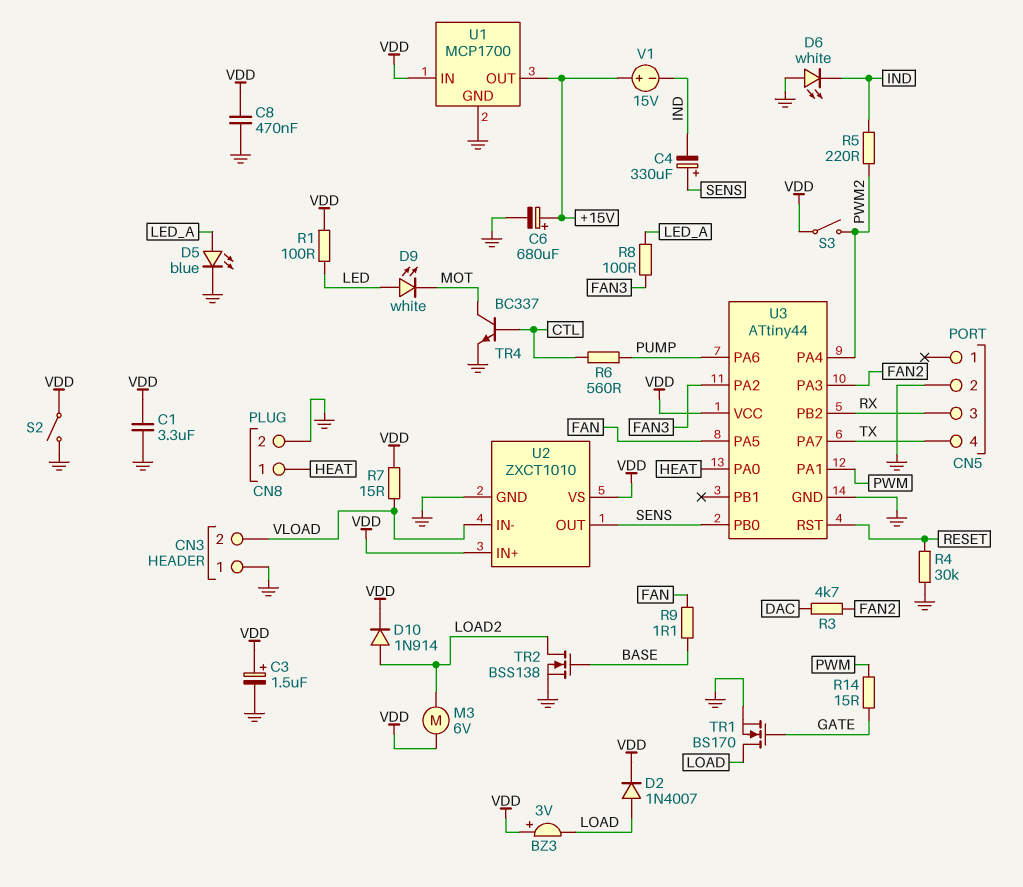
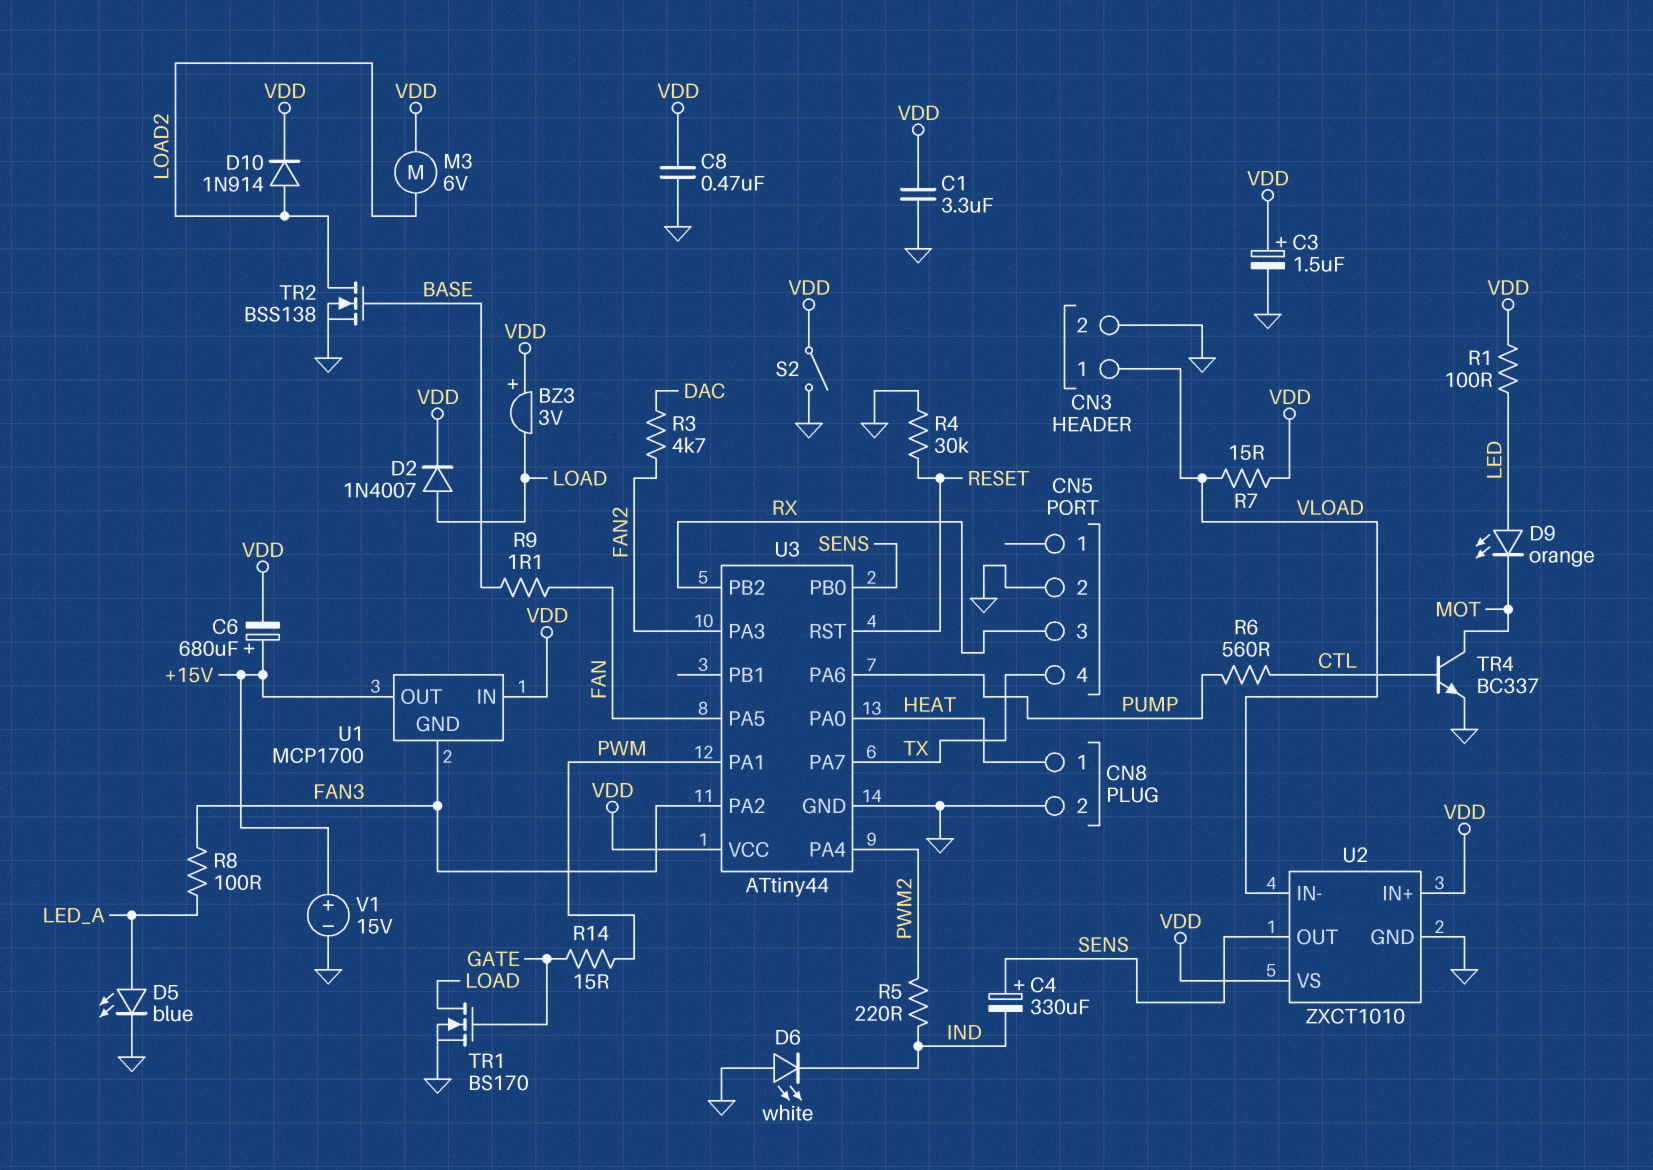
C6: 680uF (plus +15V, minus GND) -> 680uF (plus +15V, minus VDD)
CN3 pin 1: GND -> VLOAD
CN3 pin 2: VLOAD -> GND
D9: LED white (A LED, K MOT) -> LED orange (A LED, K MOT)
S3: switch (PWM2, VDD) -> none
U1 pin GND: GND -> FAN3
V1: 15V (plus +15V, minus IND) -> 15V (plus +15V, minus GND)

